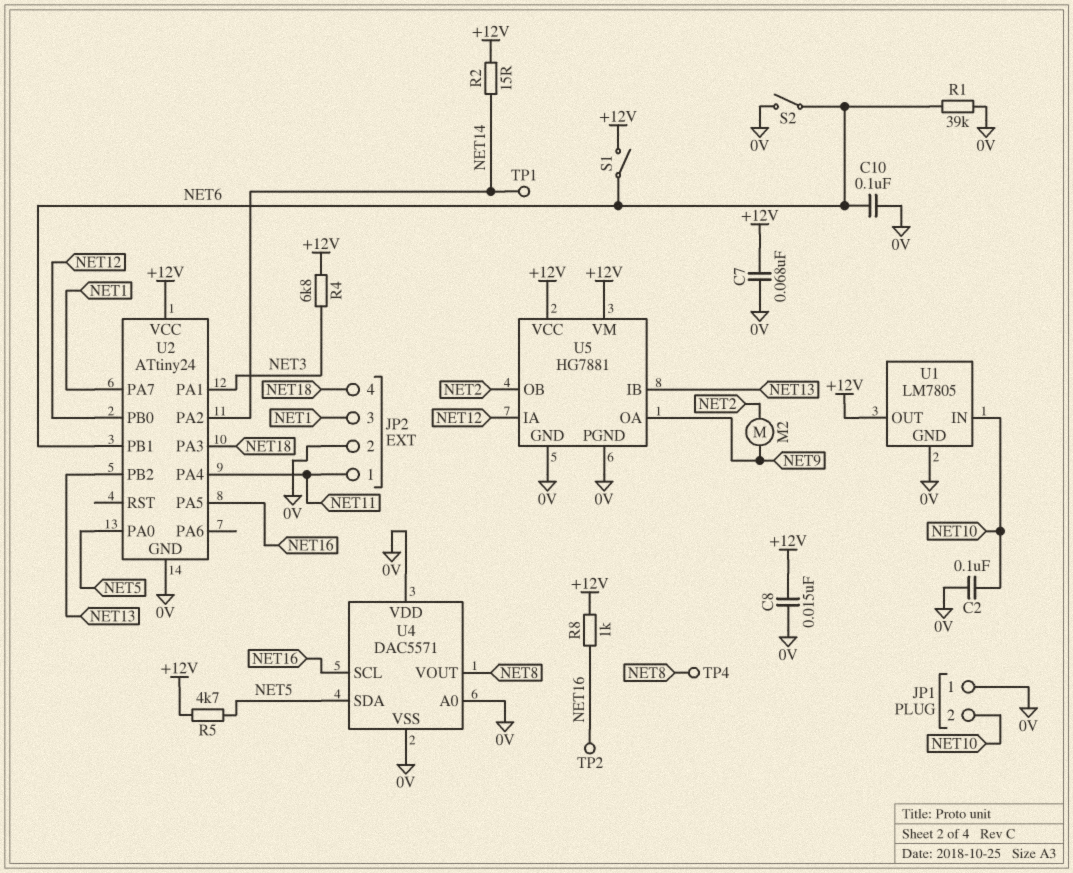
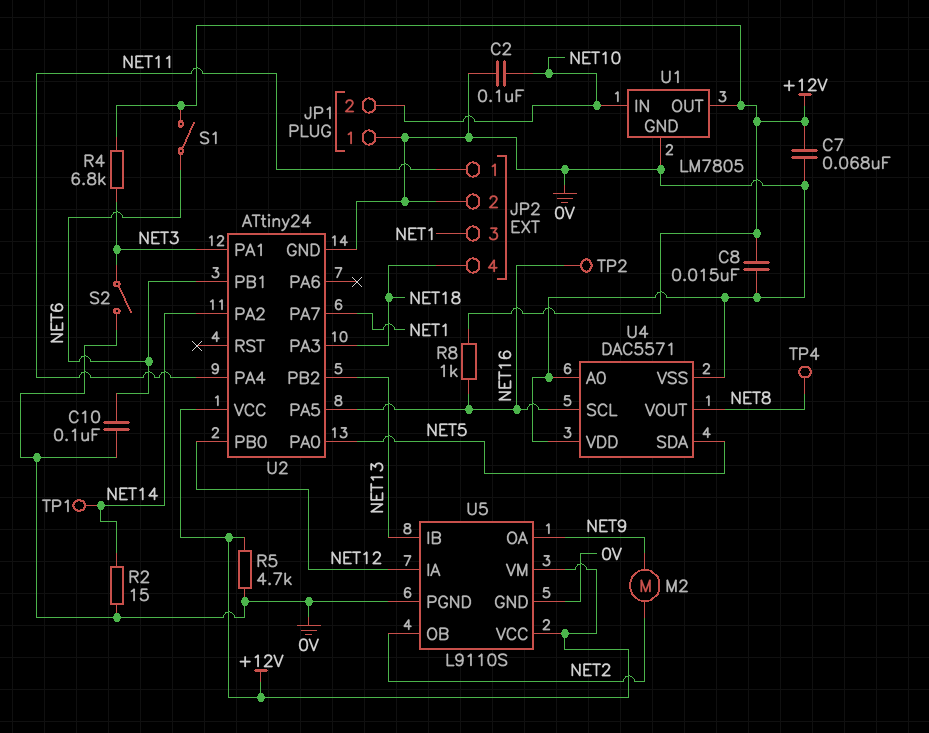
R1: 39k (0V, NET6) -> none
R2: 15 (+12V, NET14) -> 15 (0V, NET14)
R5: 4.7k (+12V, NET5) -> 4.7k (+12V, 0V)
S2: switch (0V, NET6) -> switch (0V, NET3)
U5: HG7881 -> L9110S

